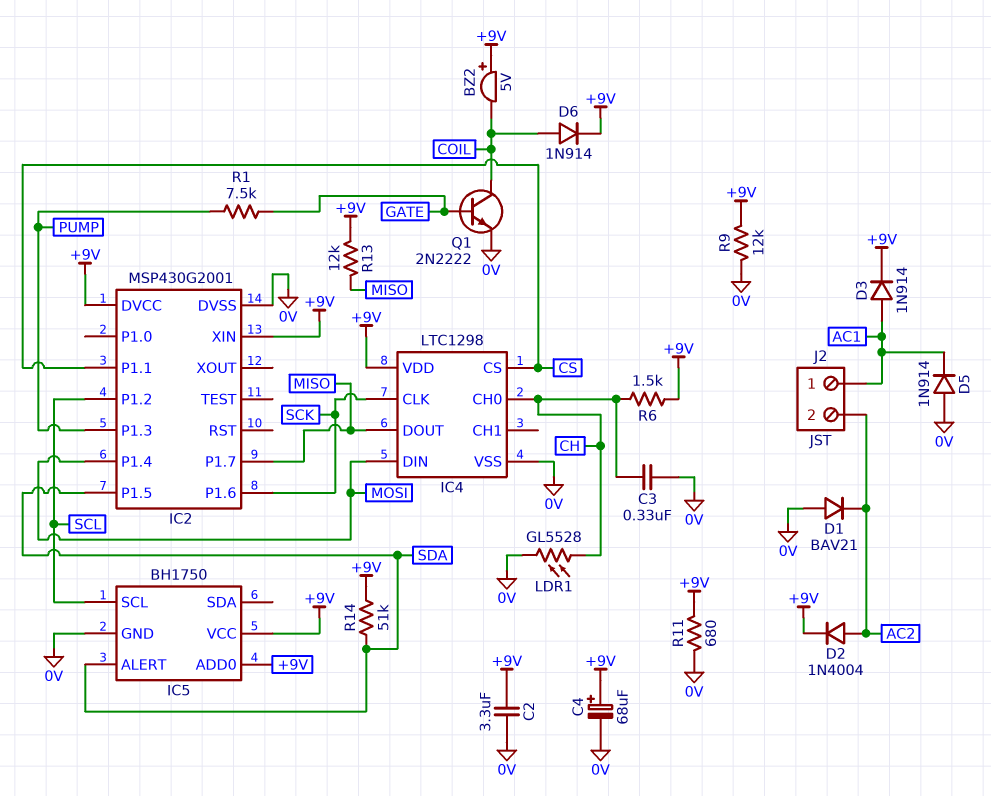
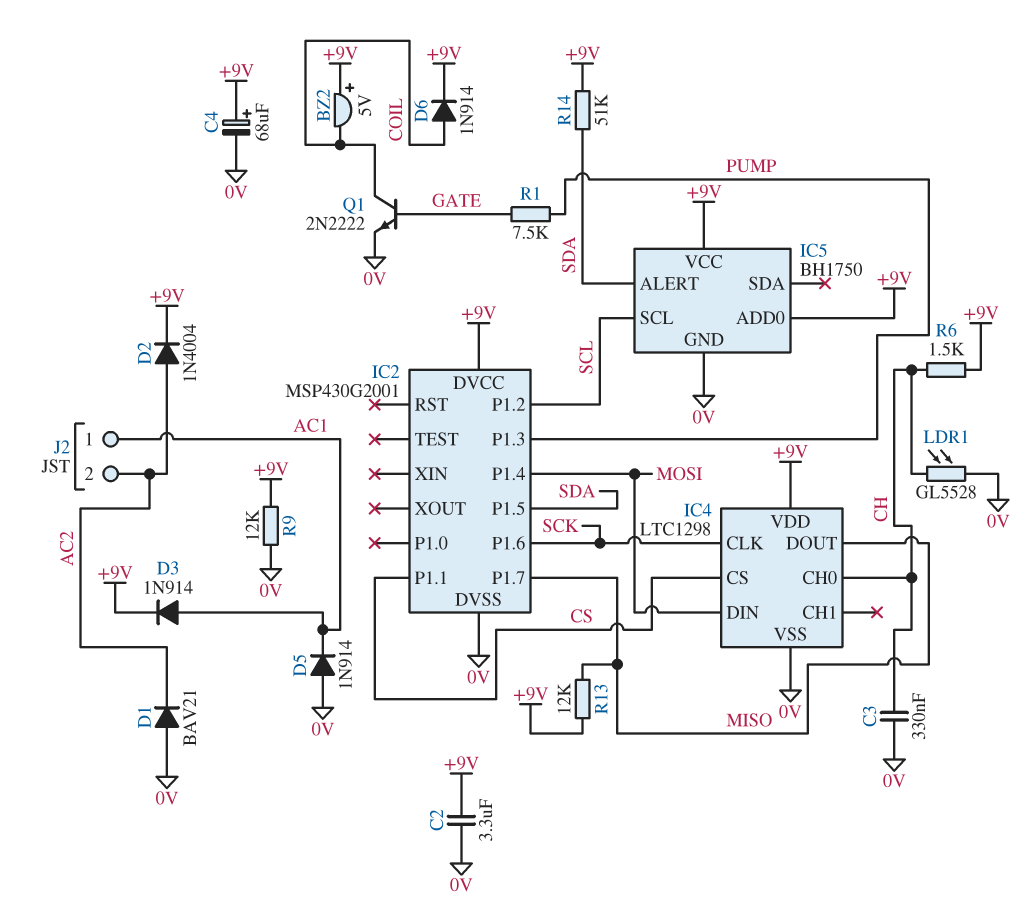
IC2 pin XIN: +9V -> none
R11: 680 (+9V, 0V) -> none

